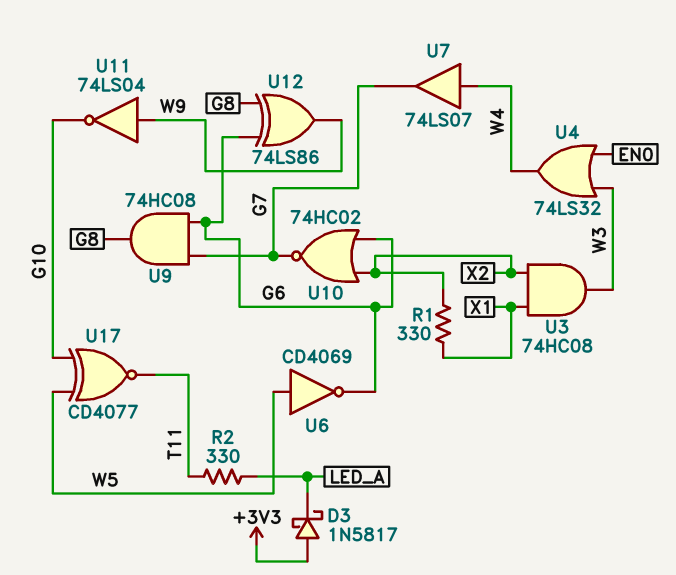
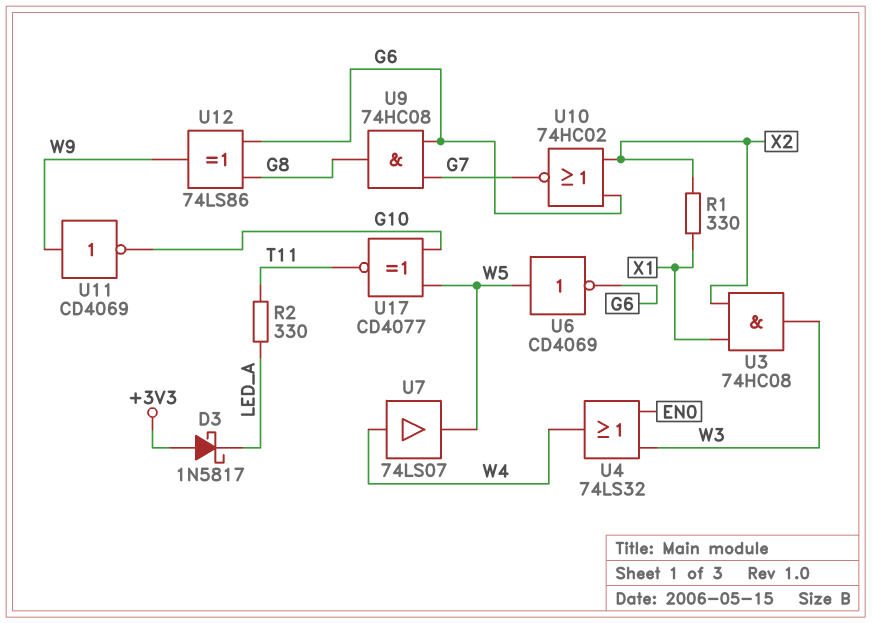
U7: buffer 74LS07 (in W4, out G7) -> buffer 74LS07 (in W4, out W5)
U11: NOT 74LS04 (in W9, out G10) -> NOT CD4069 (in W9, out G10)

